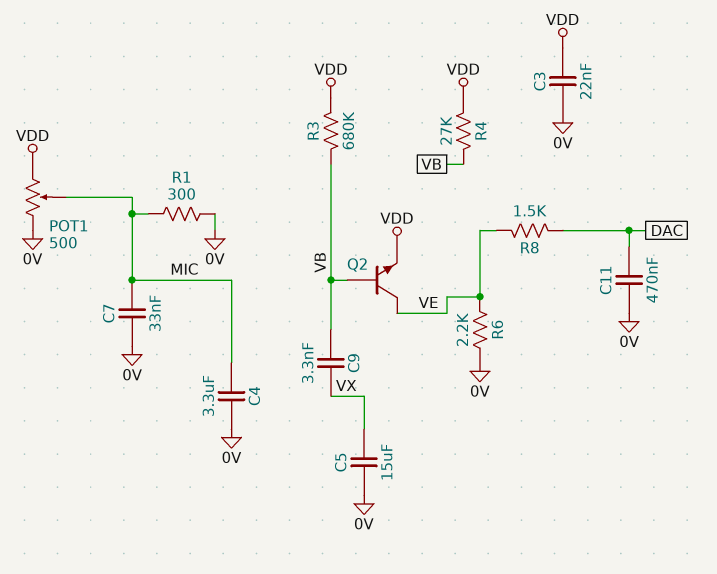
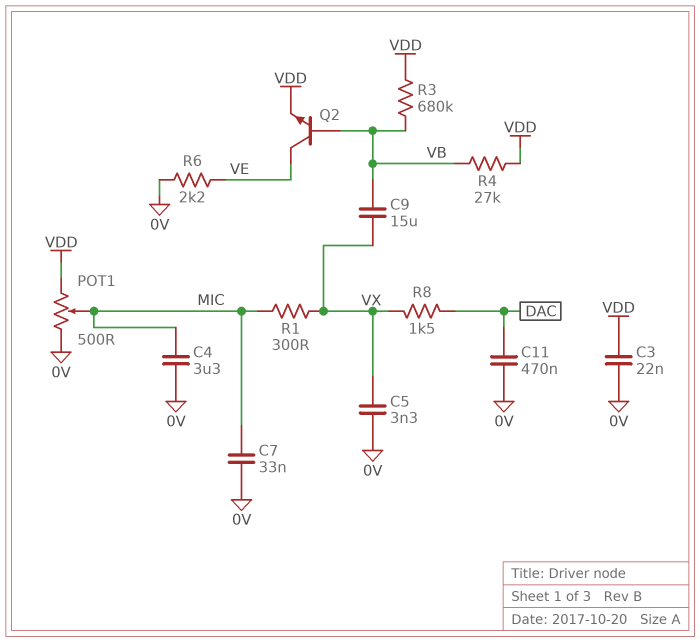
C5: 15uF (0V, VX) -> 3.3nF (0V, VX)
C9: 3.3nF (VB, VX) -> 15uF (VB, VX)
R1: 300 (0V, MIC) -> 300 (MIC, VX)
R8: 1.5k (DAC, VE) -> 1.5k (DAC, VX)

